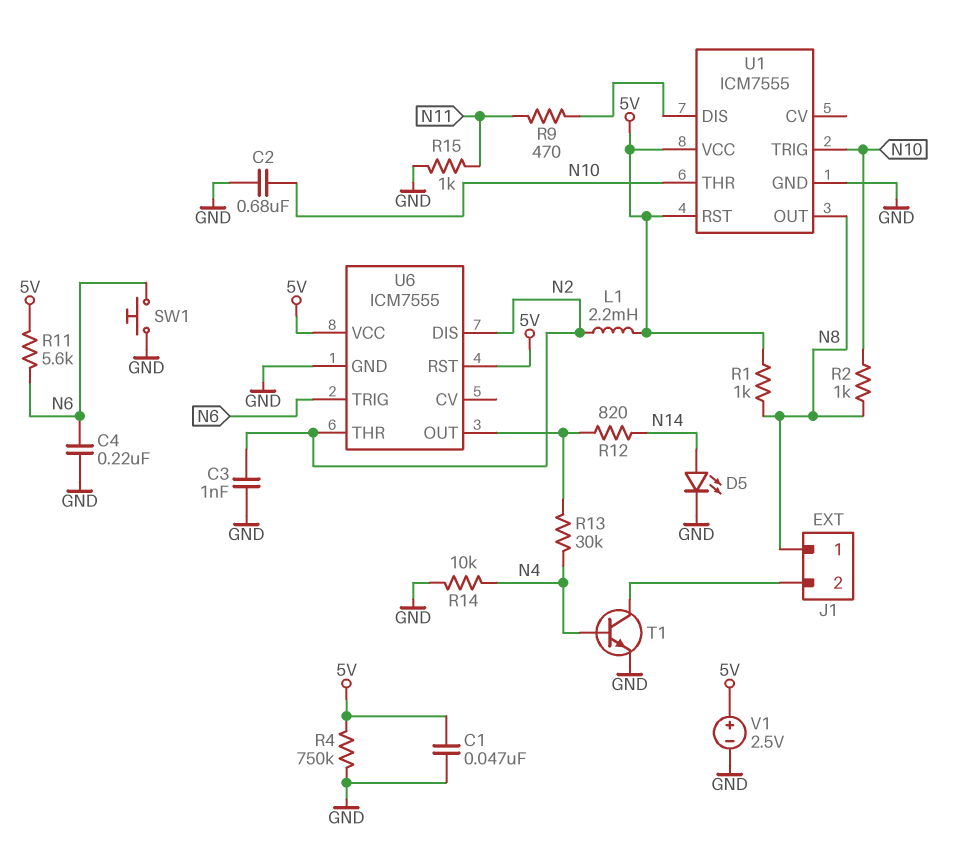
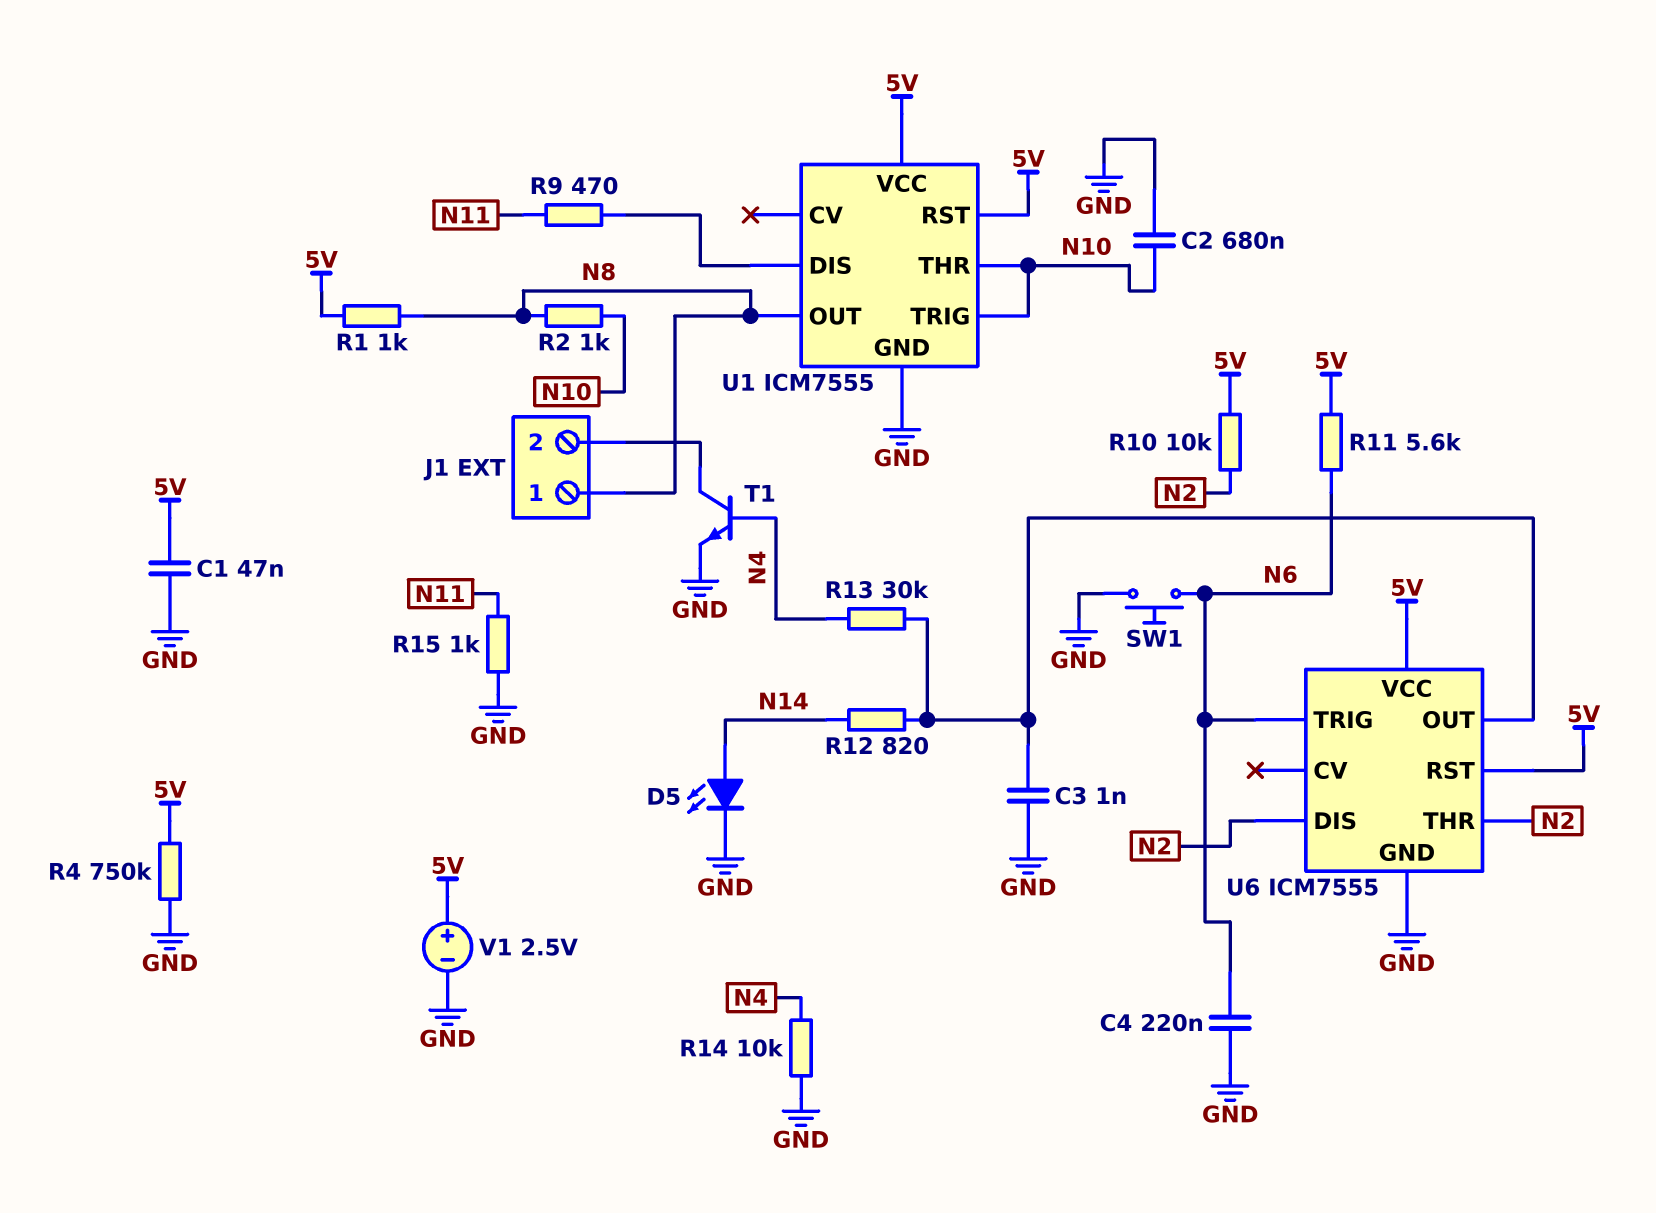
C3: 1nF (GND, N2) -> 1nF (GND, U6/OUT)
L1: 2.2mH (5V, N2) -> none
R10: none -> 10k (5V, N2)

